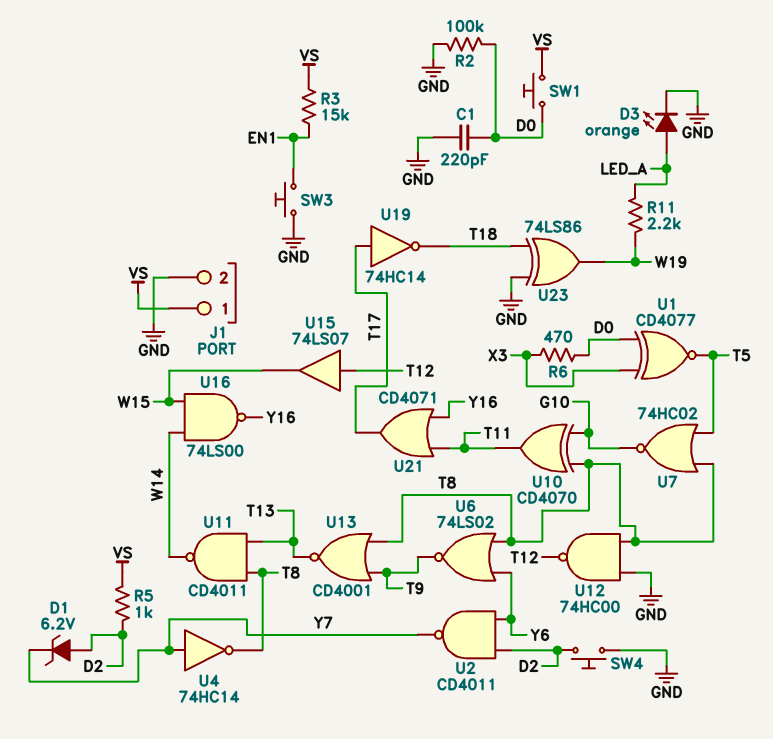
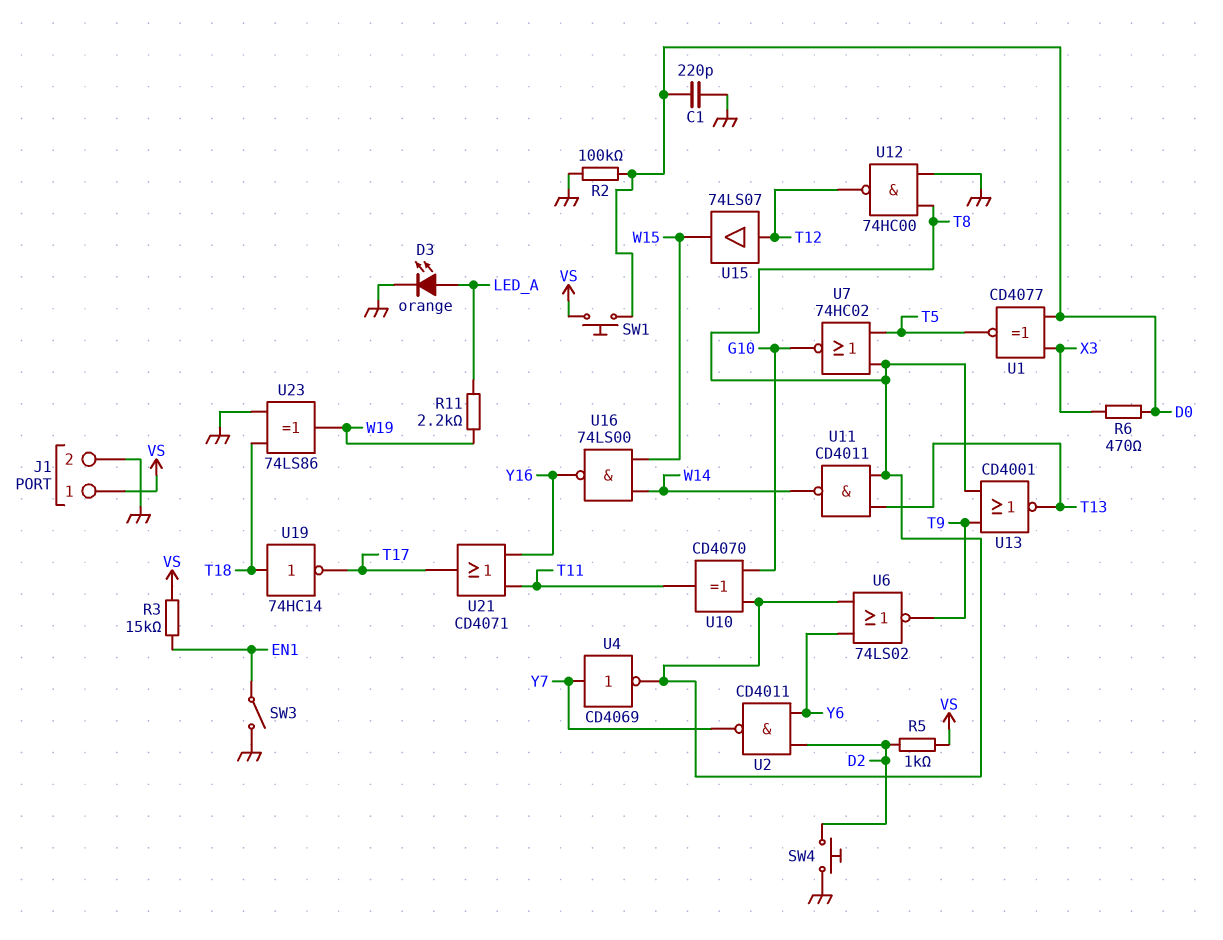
D1: zener 6.2V (A D2, K Y7) -> none
SW3: button (EN1, GND) -> switch (EN1, GND)
U4: NOT 74HC14 (in Y7, out T8) -> NOT CD4069 (in Y7, out T8)
U19: NOT 74HC14 (in T17, out T18) -> NOT 74HC14 (in T18, out T17)

